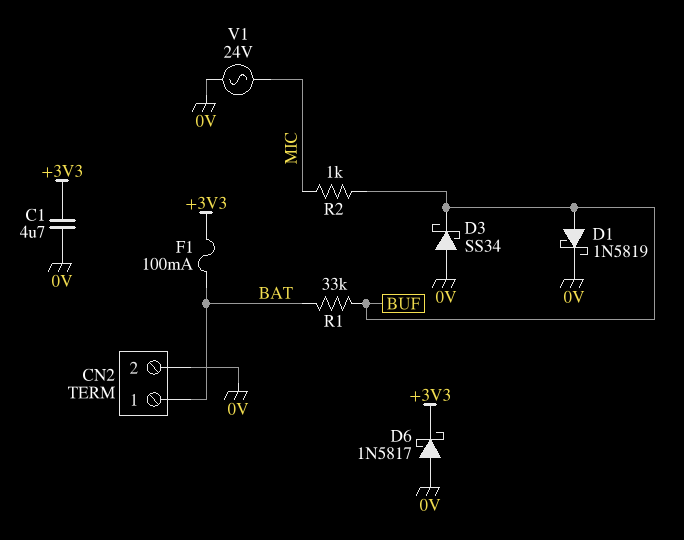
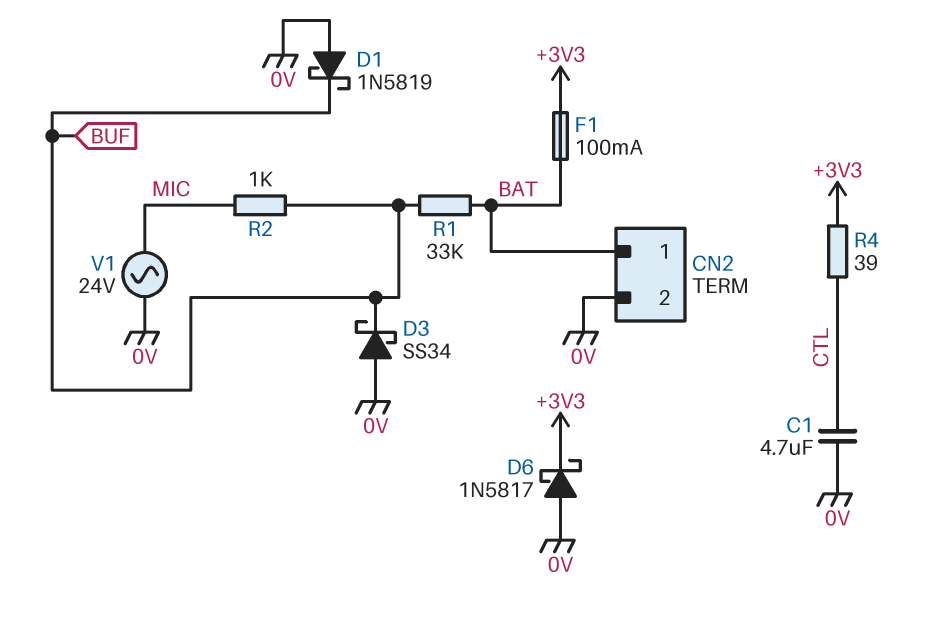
C1: 4.7uF (+3V3, 0V) -> 4.7uF (0V, CTL)
D1: schottky 1N5819 (A BUF, K 0V) -> schottky 1N5819 (A 0V, K BUF)
R4: none -> 39 (+3V3, CTL)

